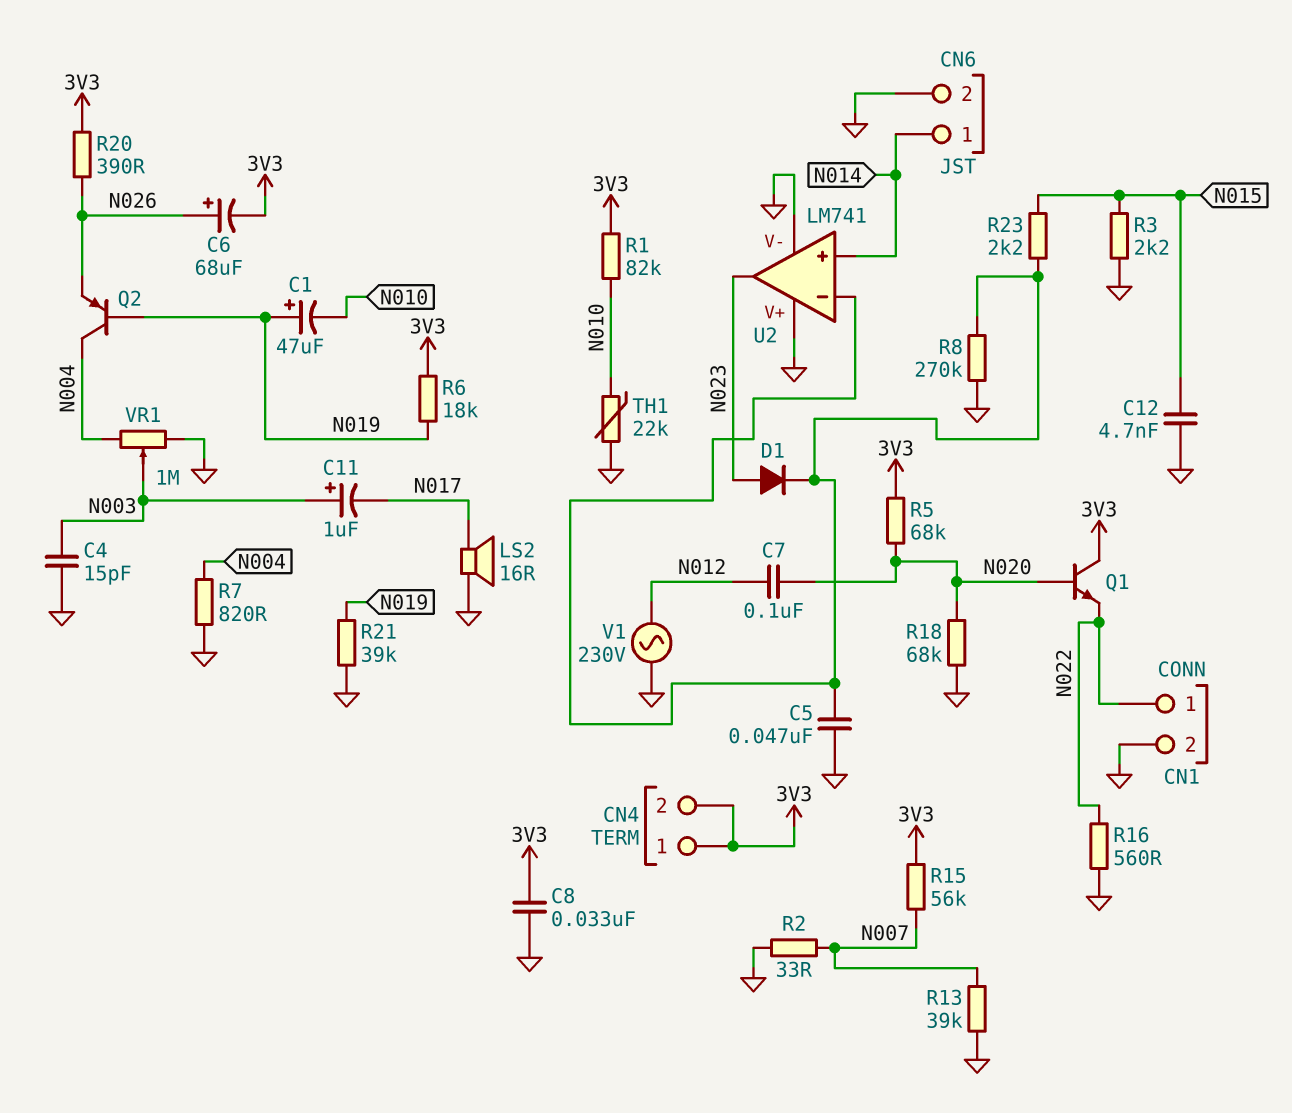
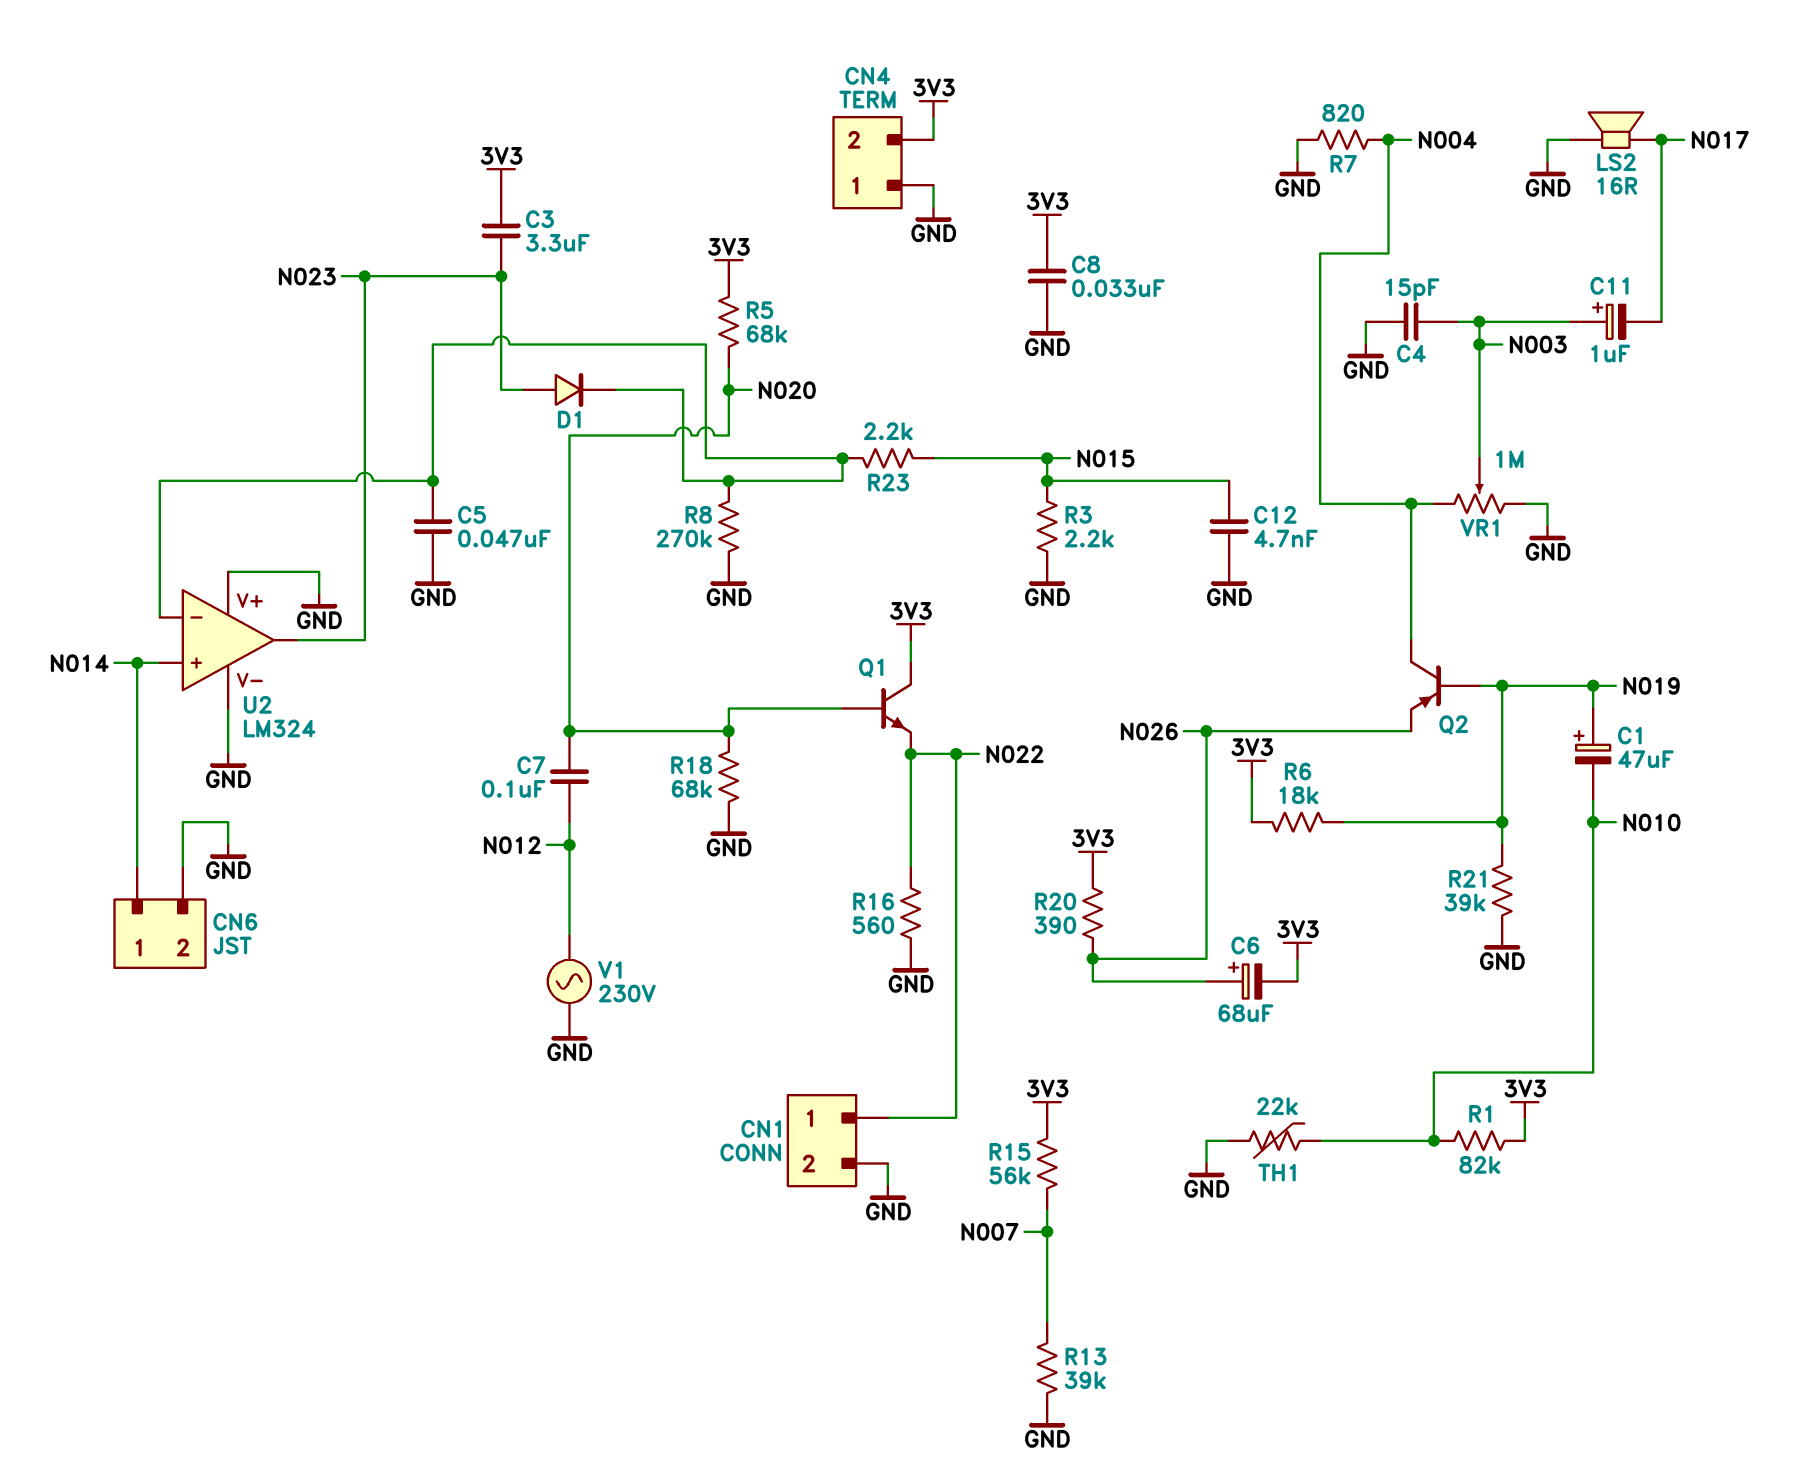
C3: none -> 3.3uF (3V3, N023)
CN4 pin 1: 3V3 -> GND
R2: 33 (GND, N007) -> none
U2: LM741 -> LM324

